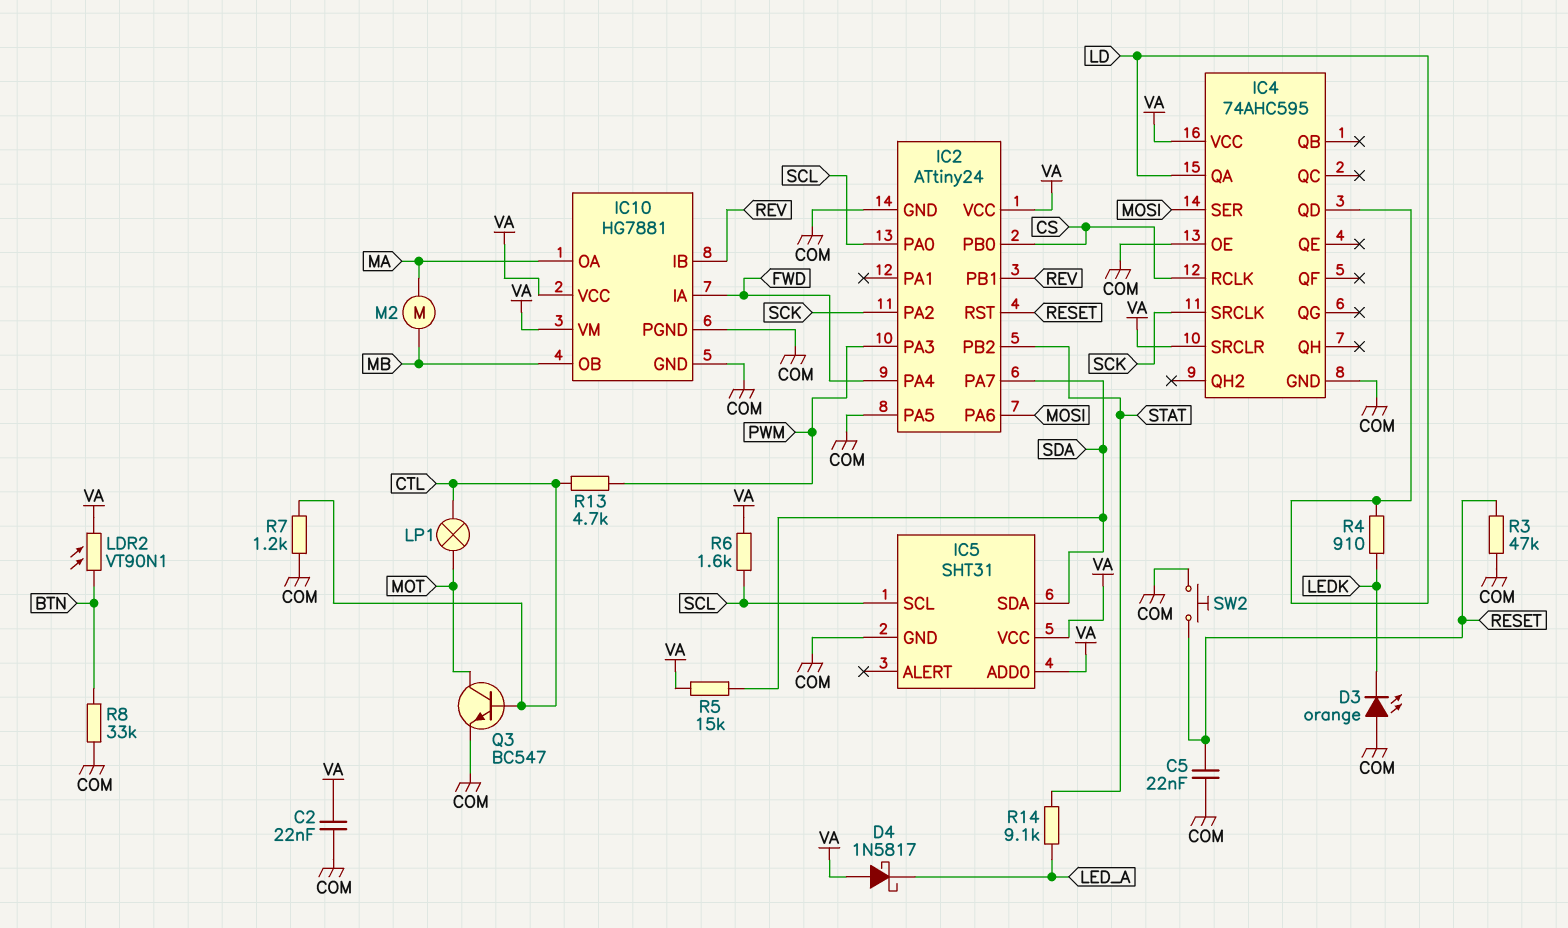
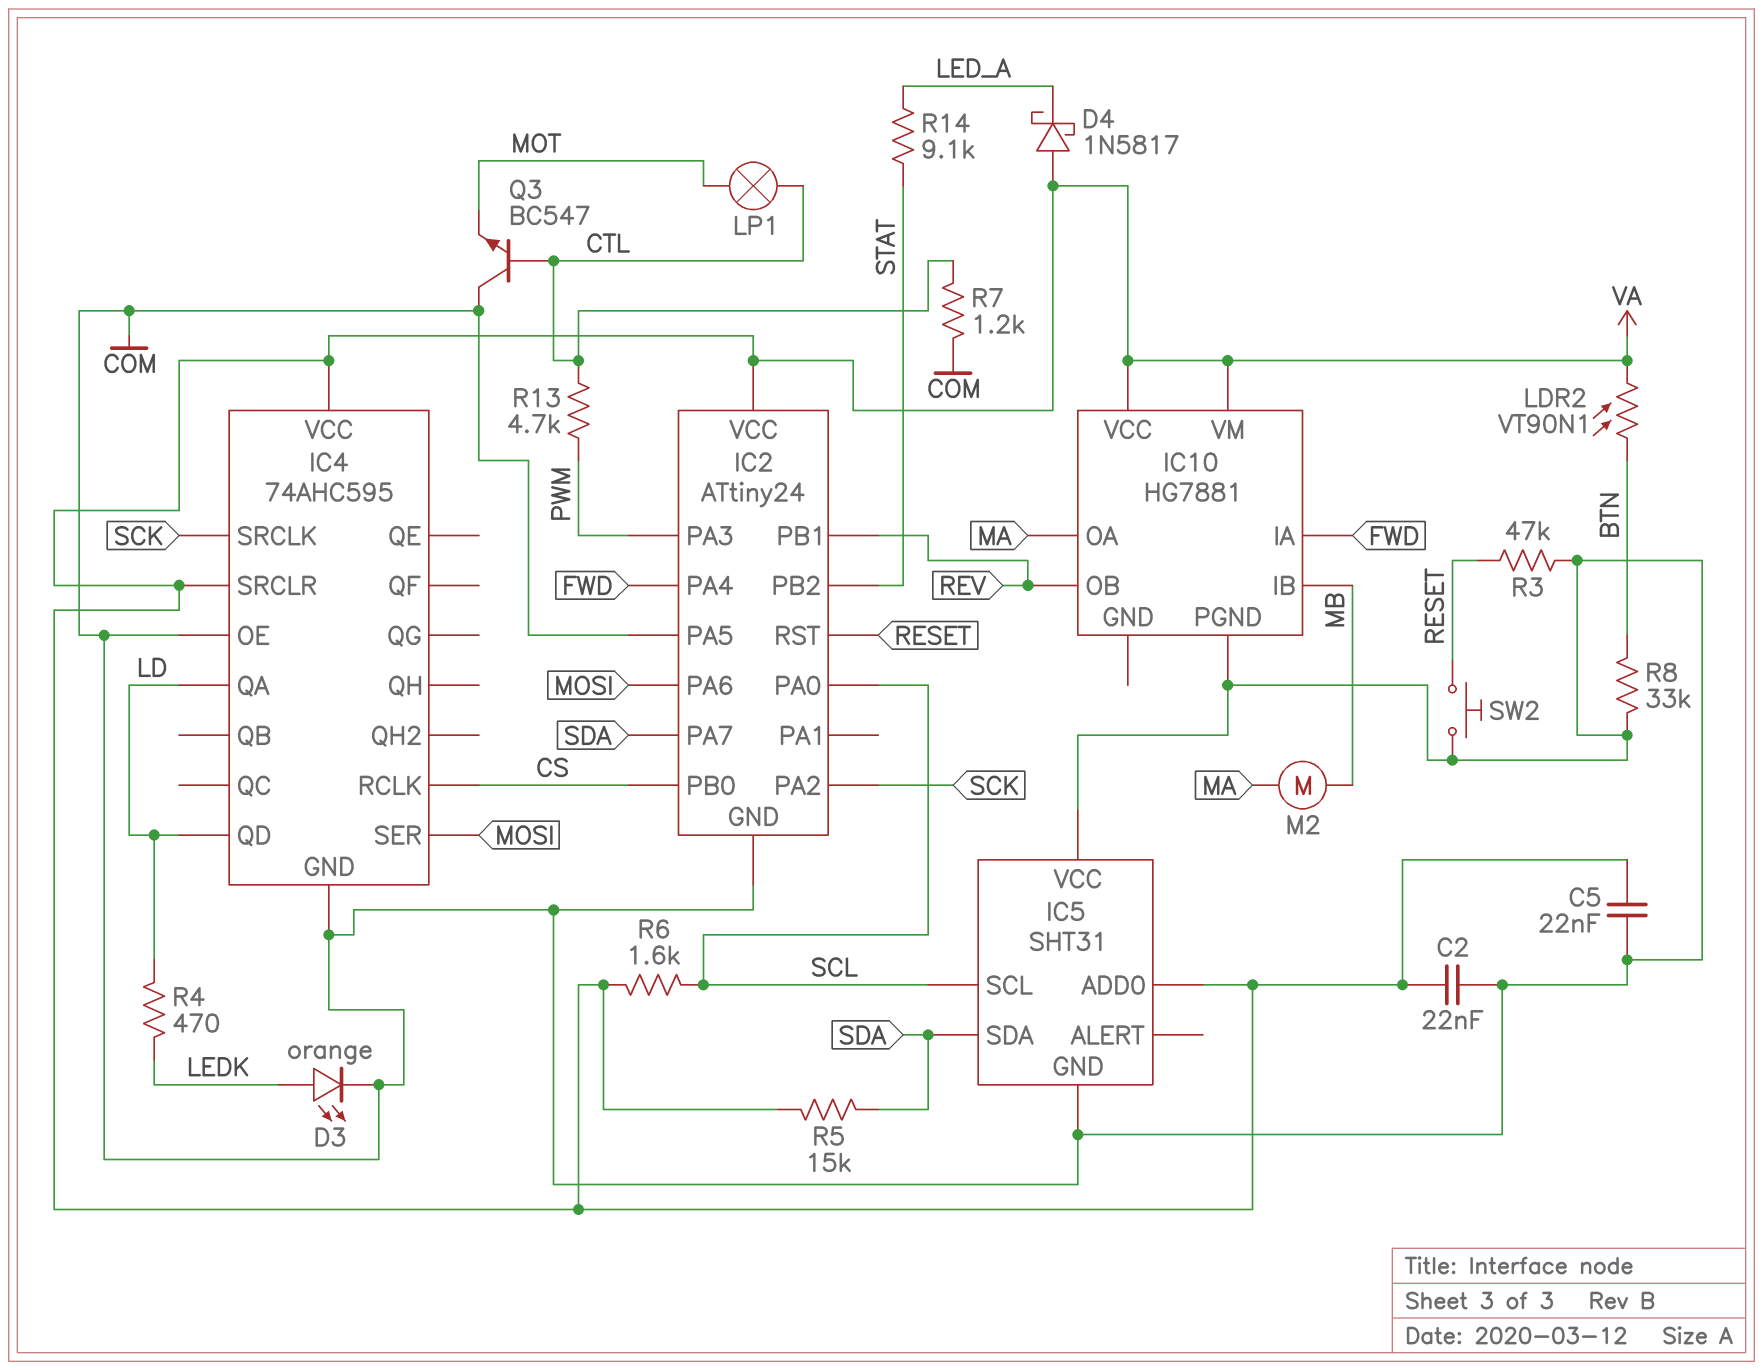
C5: 22nF (COM, RESET) -> 22nF (COM, VA)
D3: LED orange (A COM, K LEDK) -> LED orange (A LEDK, K COM)
IC5 pin VCC: VA -> COM
IC10 pin GND: COM -> none
IC10 pin IB: REV -> MB
IC10 pin OB: MB -> REV
Q3: NPN BC547 (B CTL, C MOT, E COM) -> NPN BC547 (B CTL, C COM, E MOT)
R4: 910 (LD, LEDK) -> 470 (LD, LEDK)

